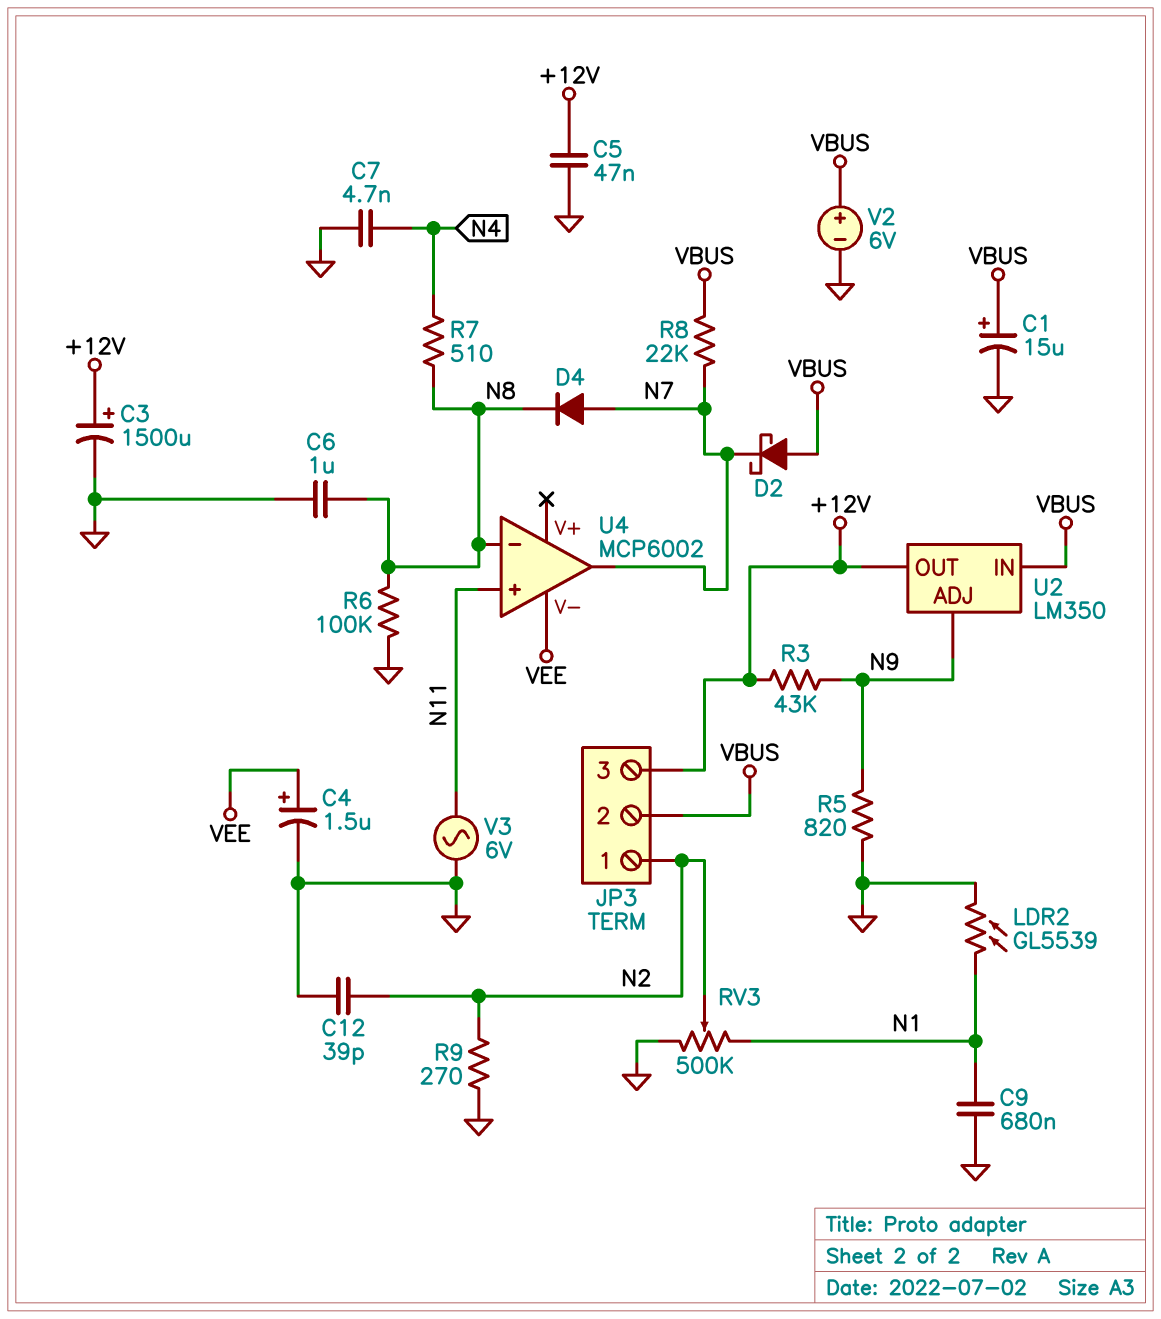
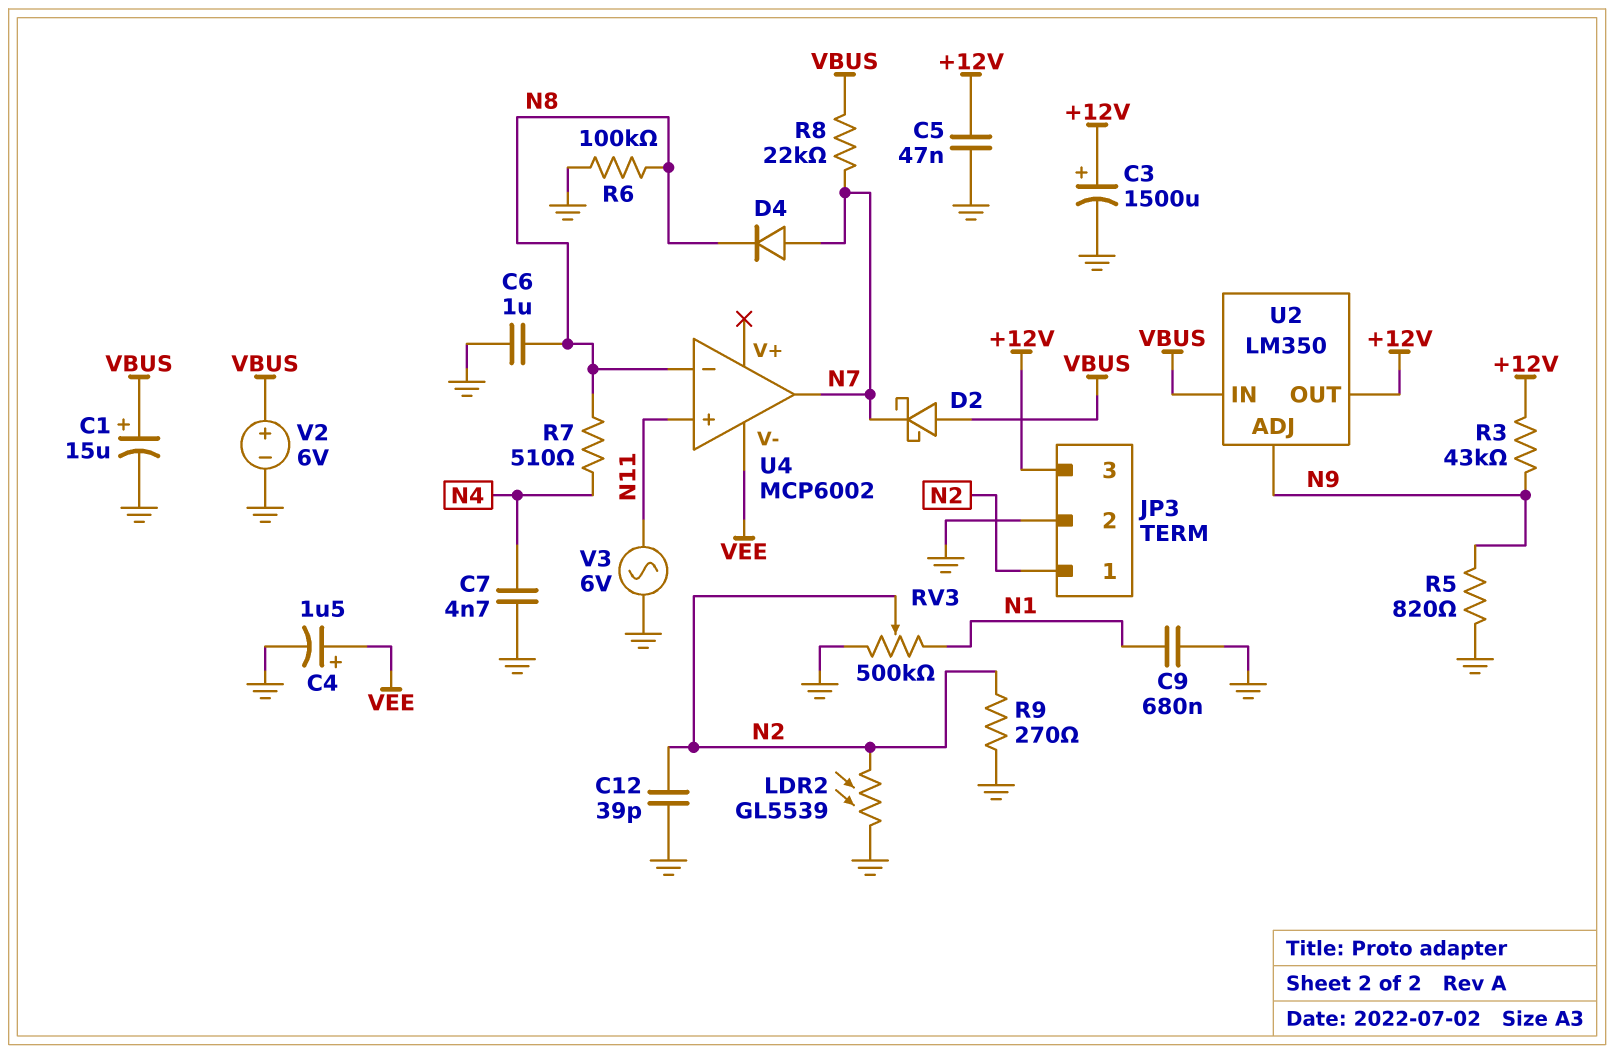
JP3 pin 2: VBUS -> GND
LDR2: GL5539 (GND, N1) -> GL5539 (GND, N2)

